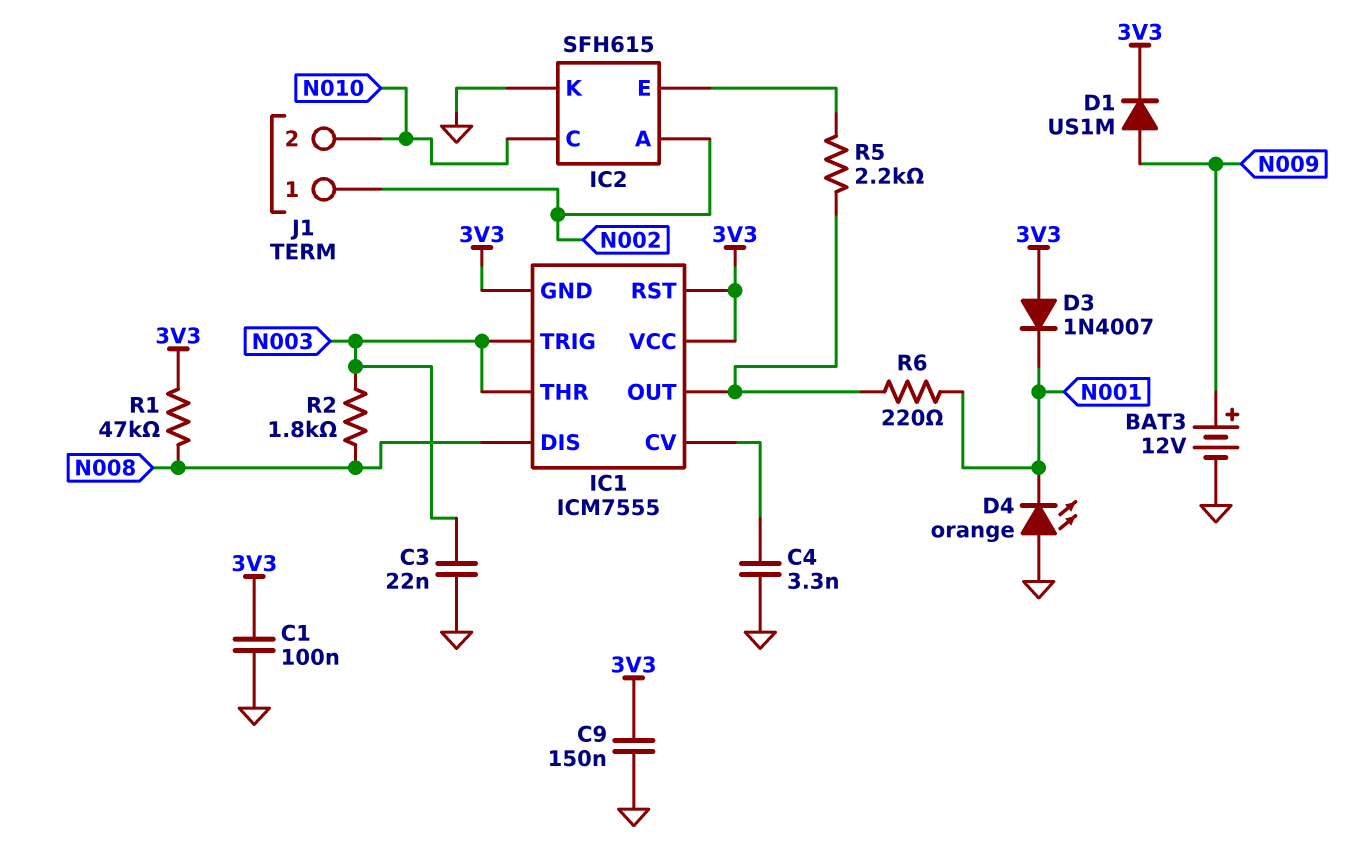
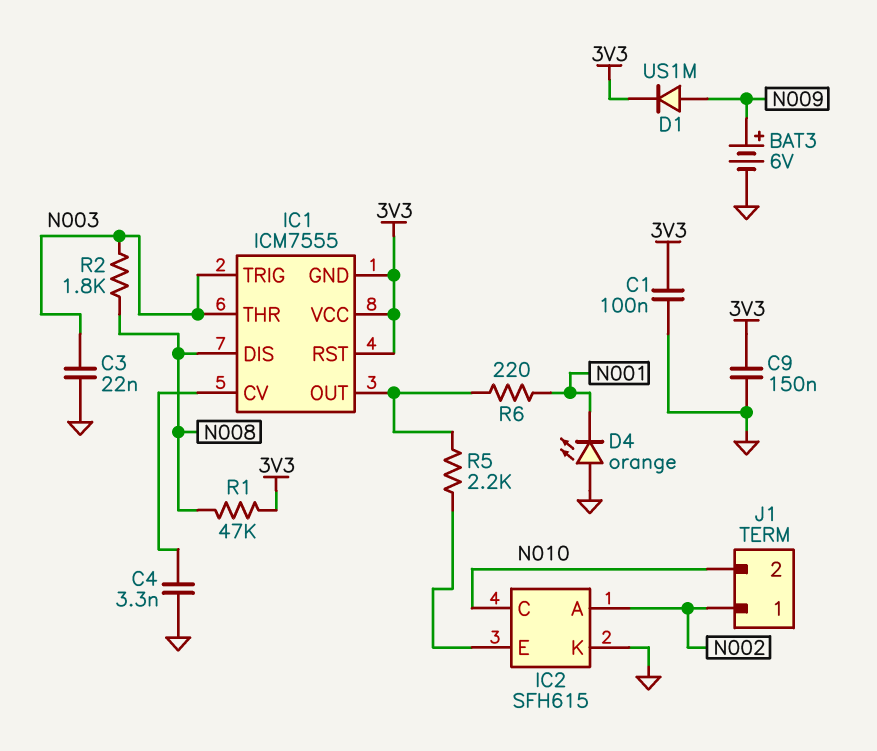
BAT3: 12V (plus N009, minus GND) -> 6V (plus N009, minus GND)
D3: diode 1N4007 (A 3V3, K N001) -> none

